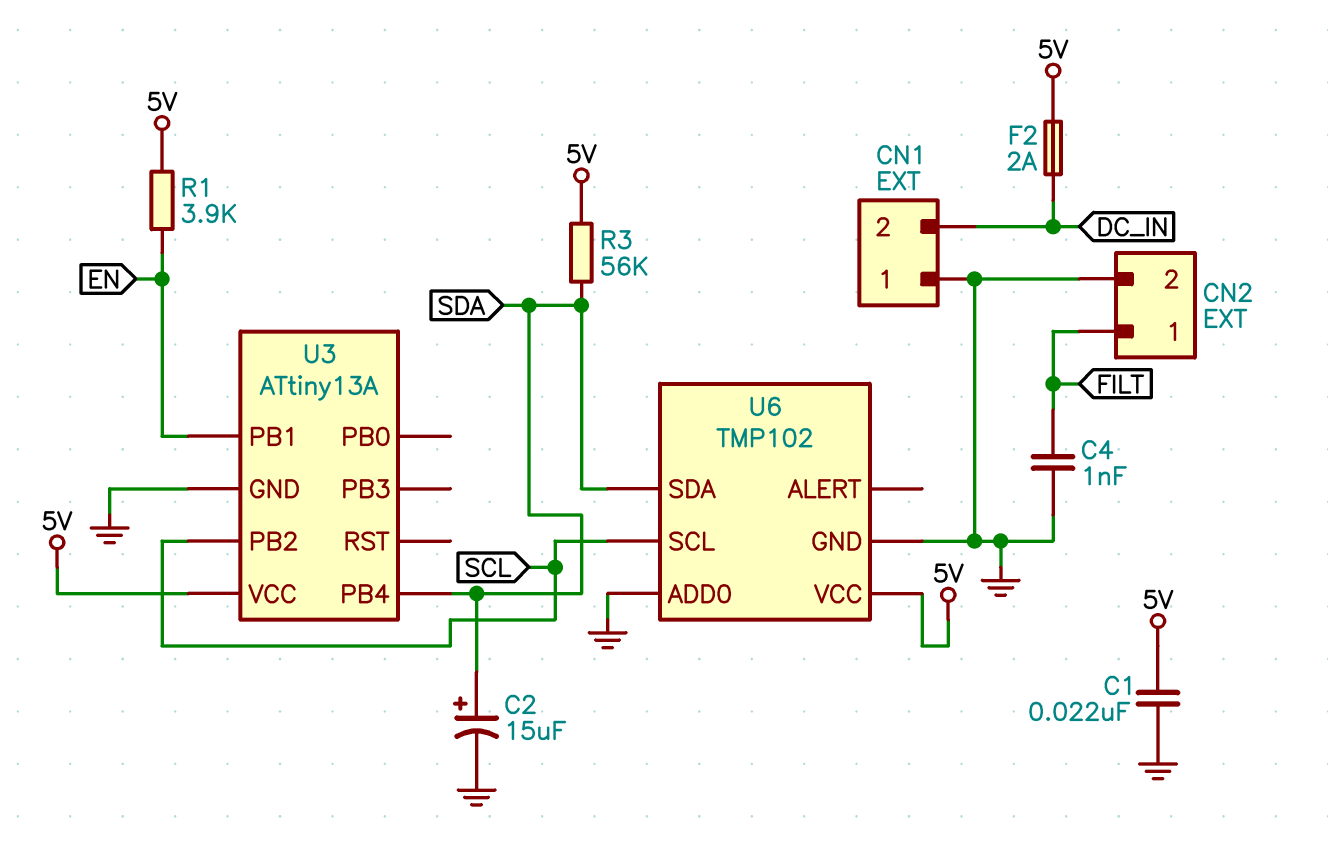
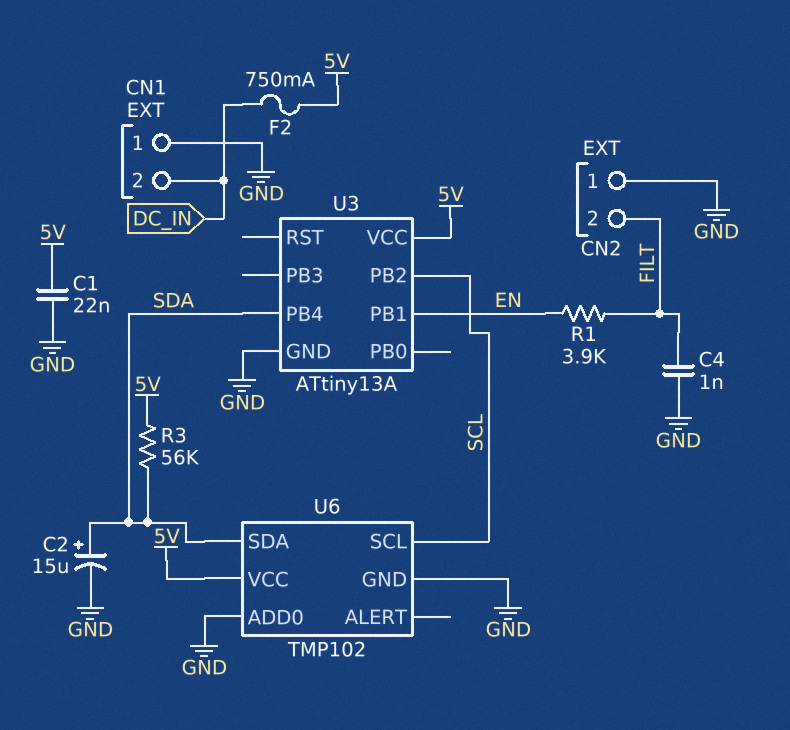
CN2 pin 1: FILT -> GND
CN2 pin 2: GND -> FILT
F2: 2A (5V, DC_IN) -> 750mA (5V, DC_IN)
R1: 3.9k (5V, EN) -> 3.9k (EN, FILT)

